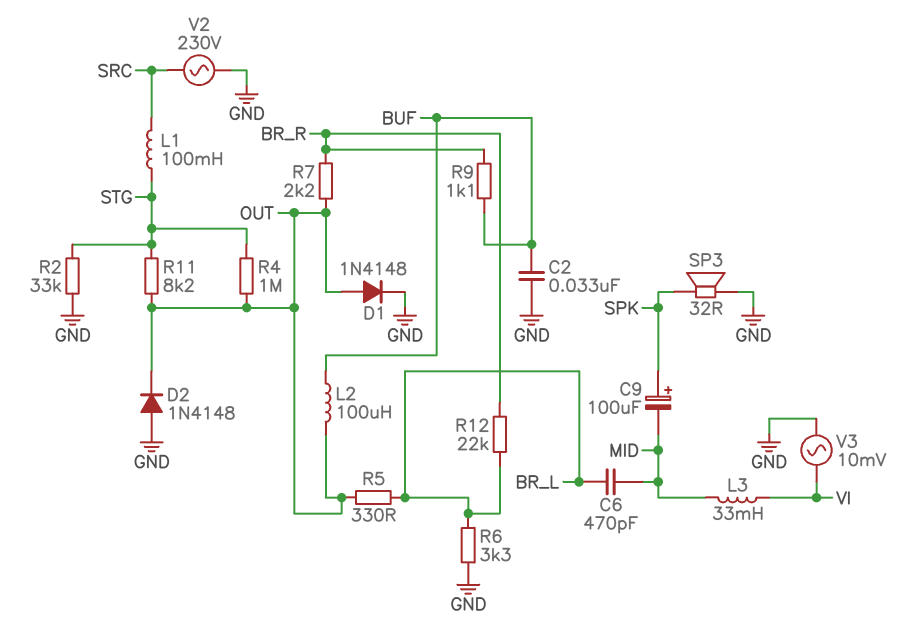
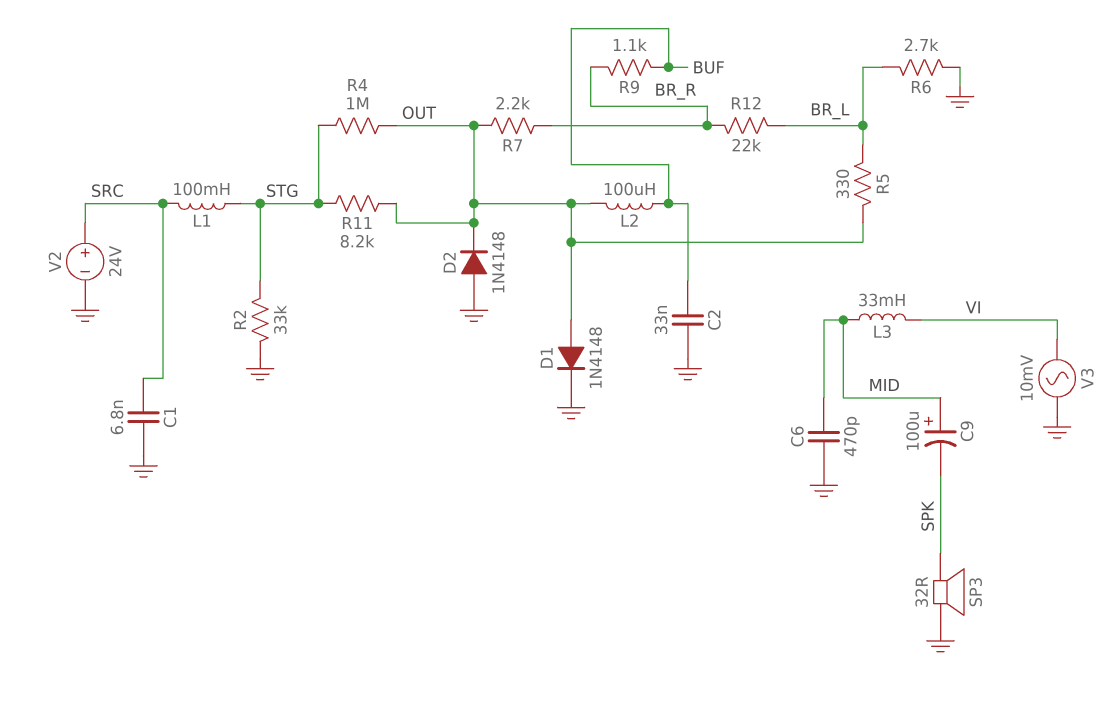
C1: none -> 6.8nF (GND, SRC)
C6: 470pF (BR_L, MID) -> 470pF (GND, MID)
C9: 100uF (plus SPK, minus MID) -> 100uF (plus MID, minus SPK)
R6: 3.3k (BR_L, GND) -> 2.7k (BR_L, GND)
V2: AC 230V (GND, SRC) -> 24V (plus SRC, minus GND)

